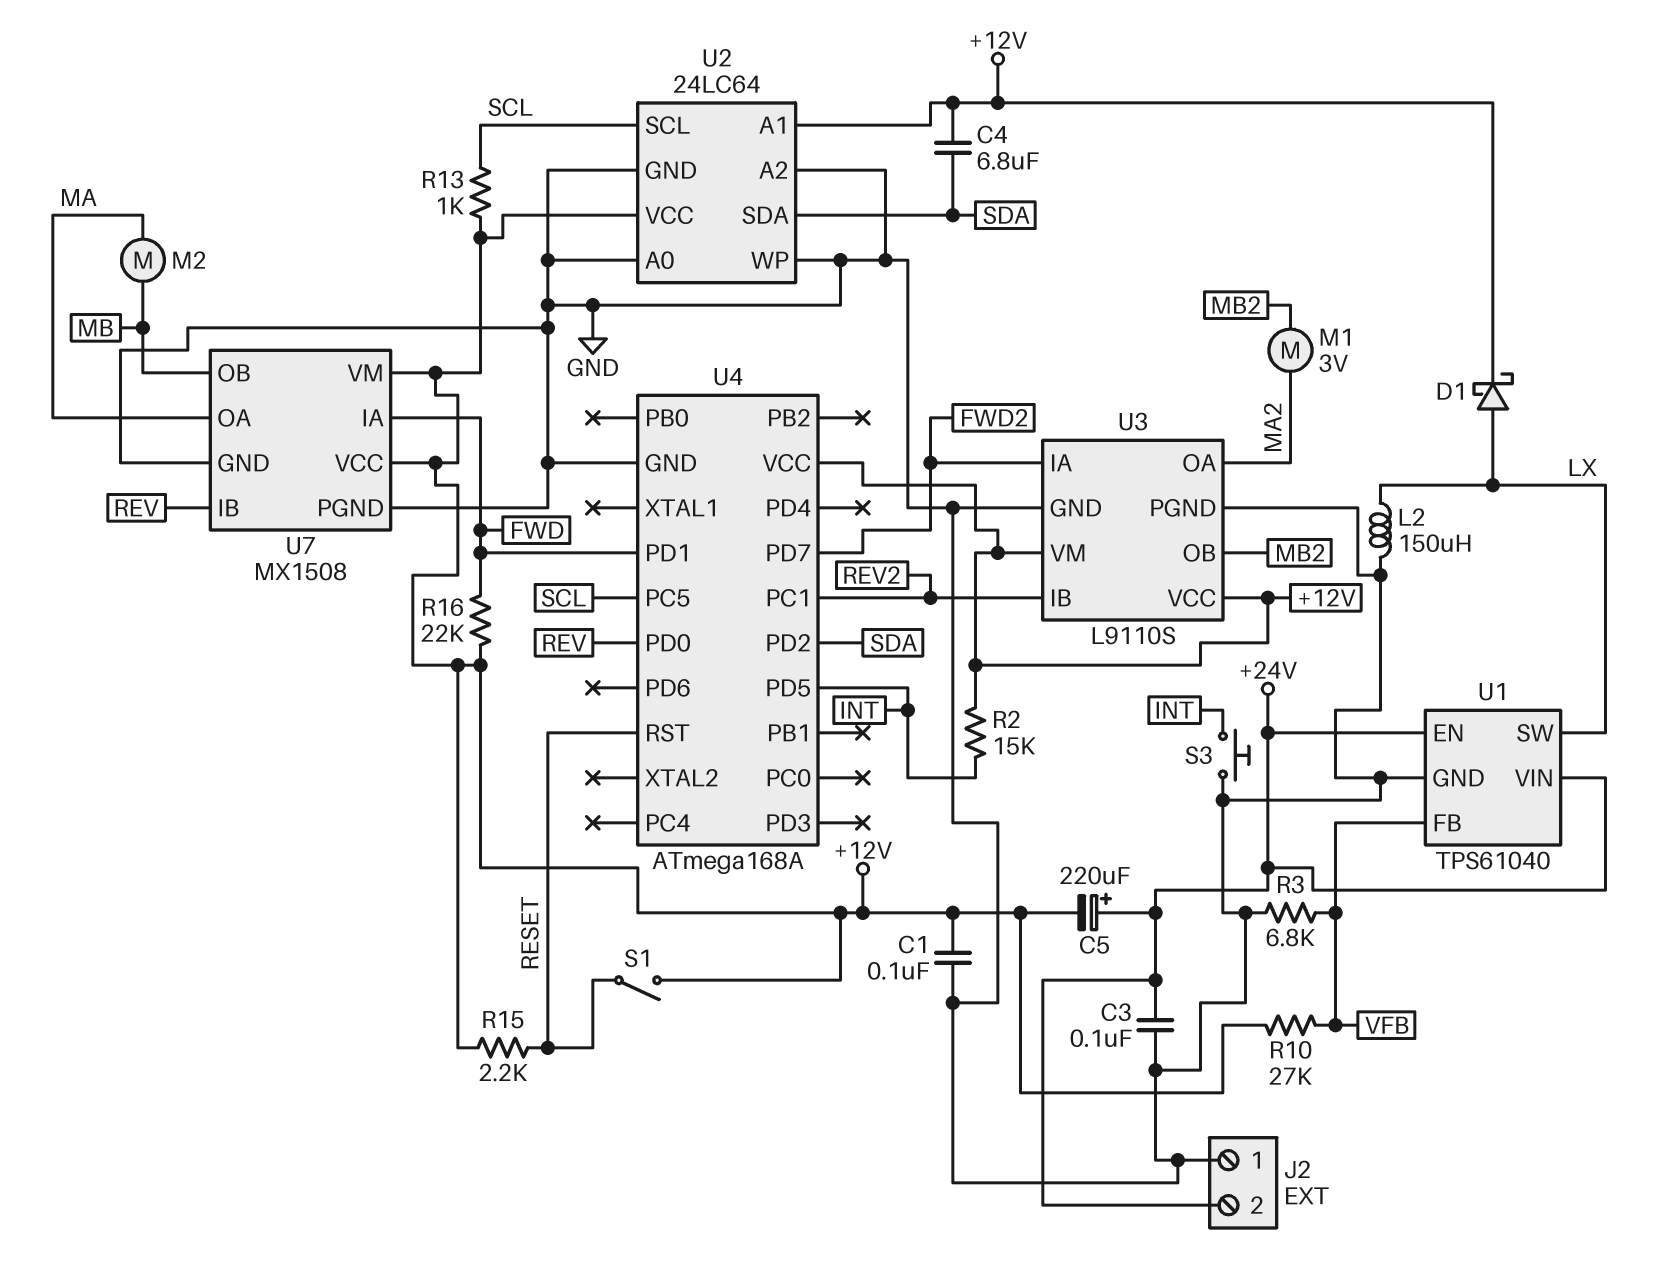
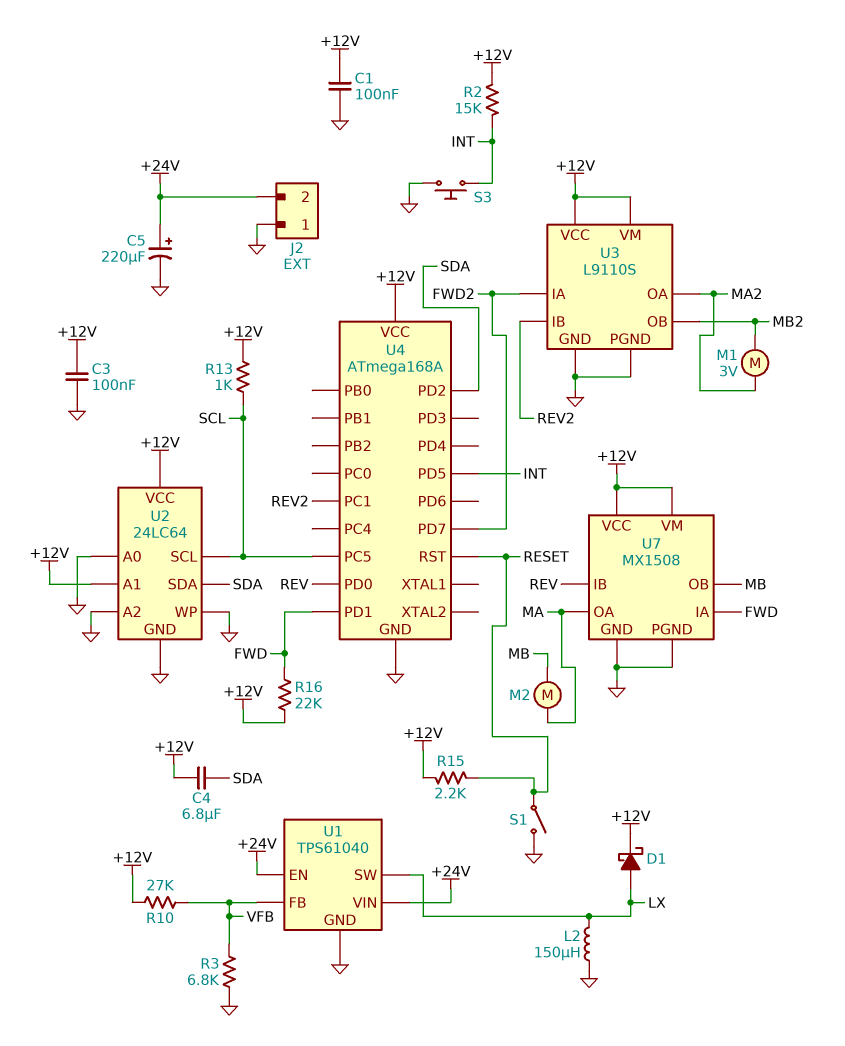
C3: 100nF (+24V, GND) -> 100nF (+12V, GND)
C5: 220uF (plus +24V, minus +12V) -> 220uF (plus +24V, minus GND)
S1: switch (+12V, RESET) -> switch (GND, RESET)

